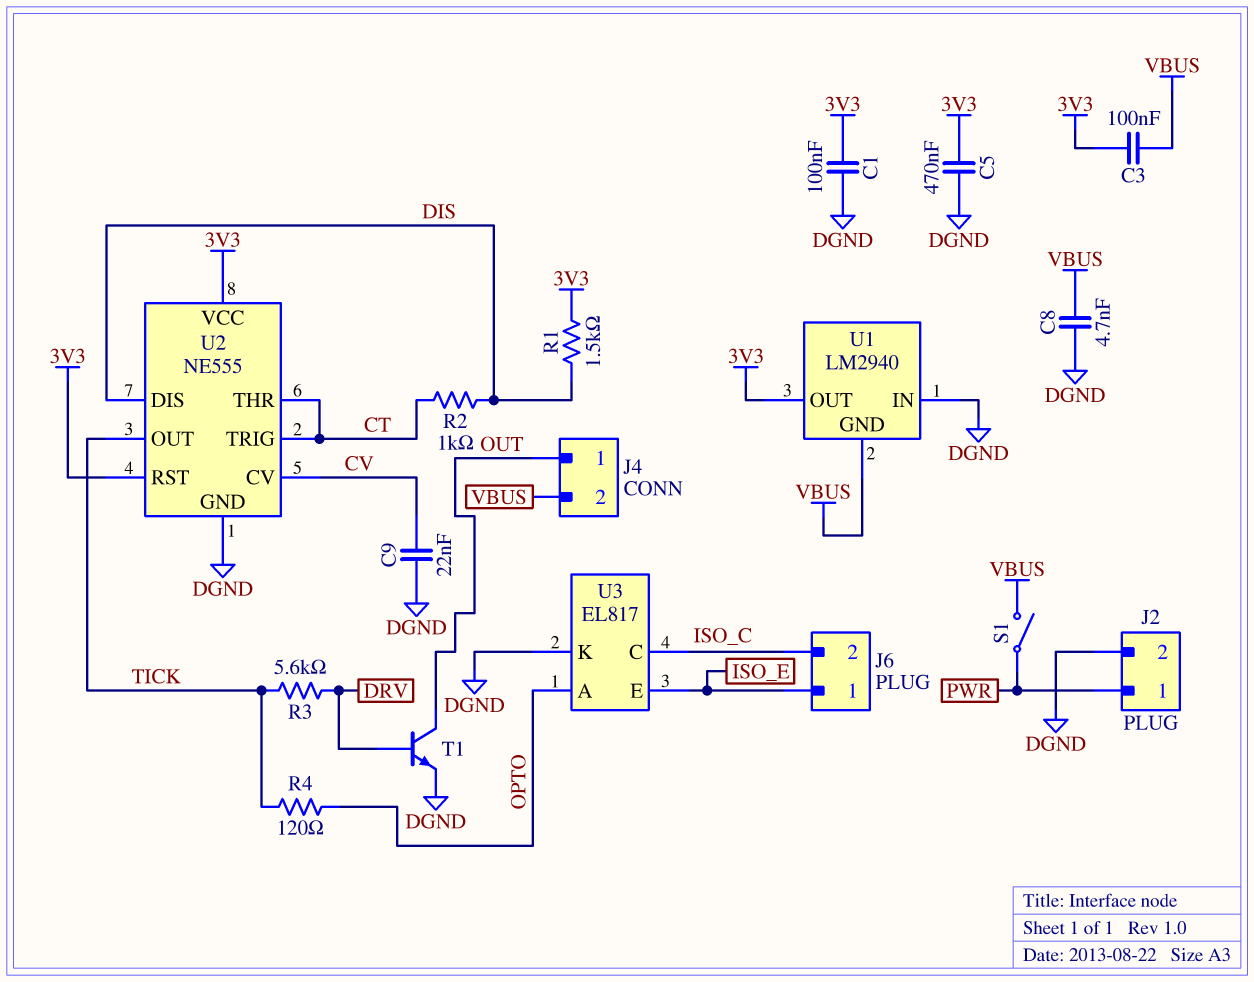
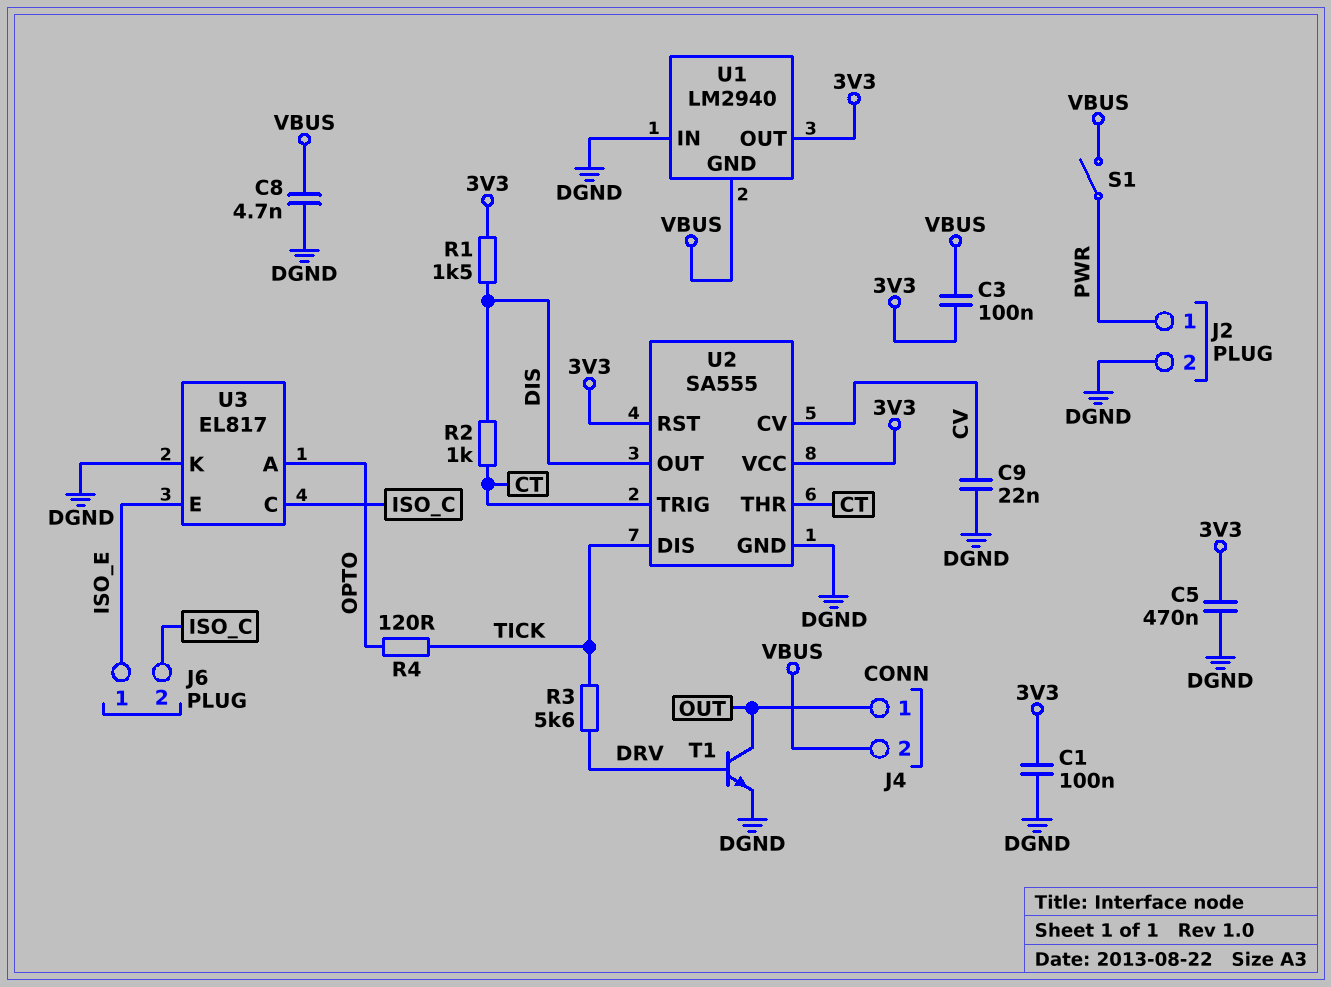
U2: NE555 -> SA555
U2 pin DIS: DIS -> TICK
U2 pin OUT: TICK -> DIS

